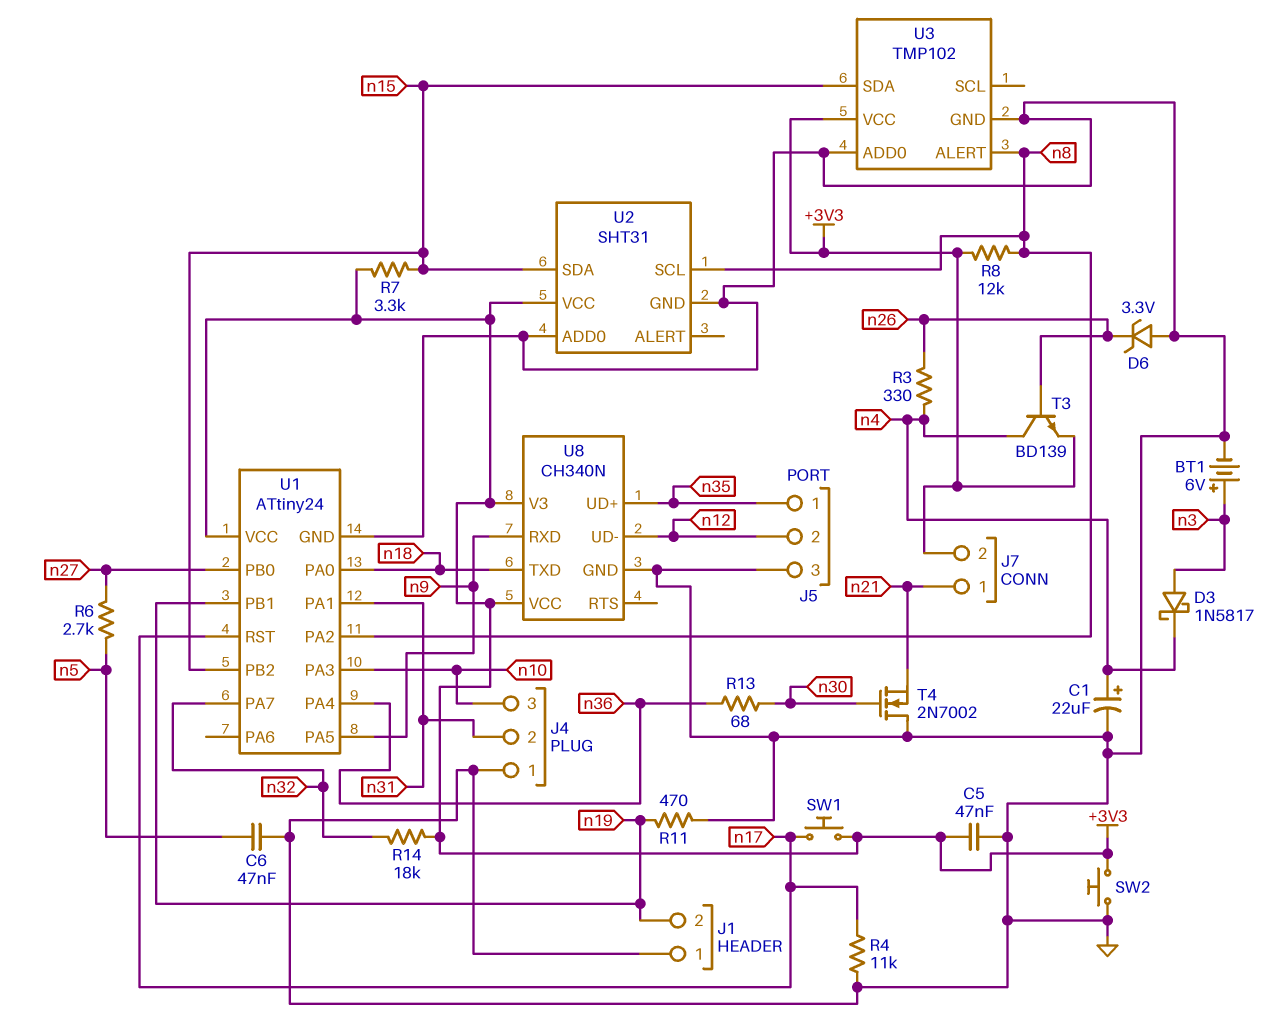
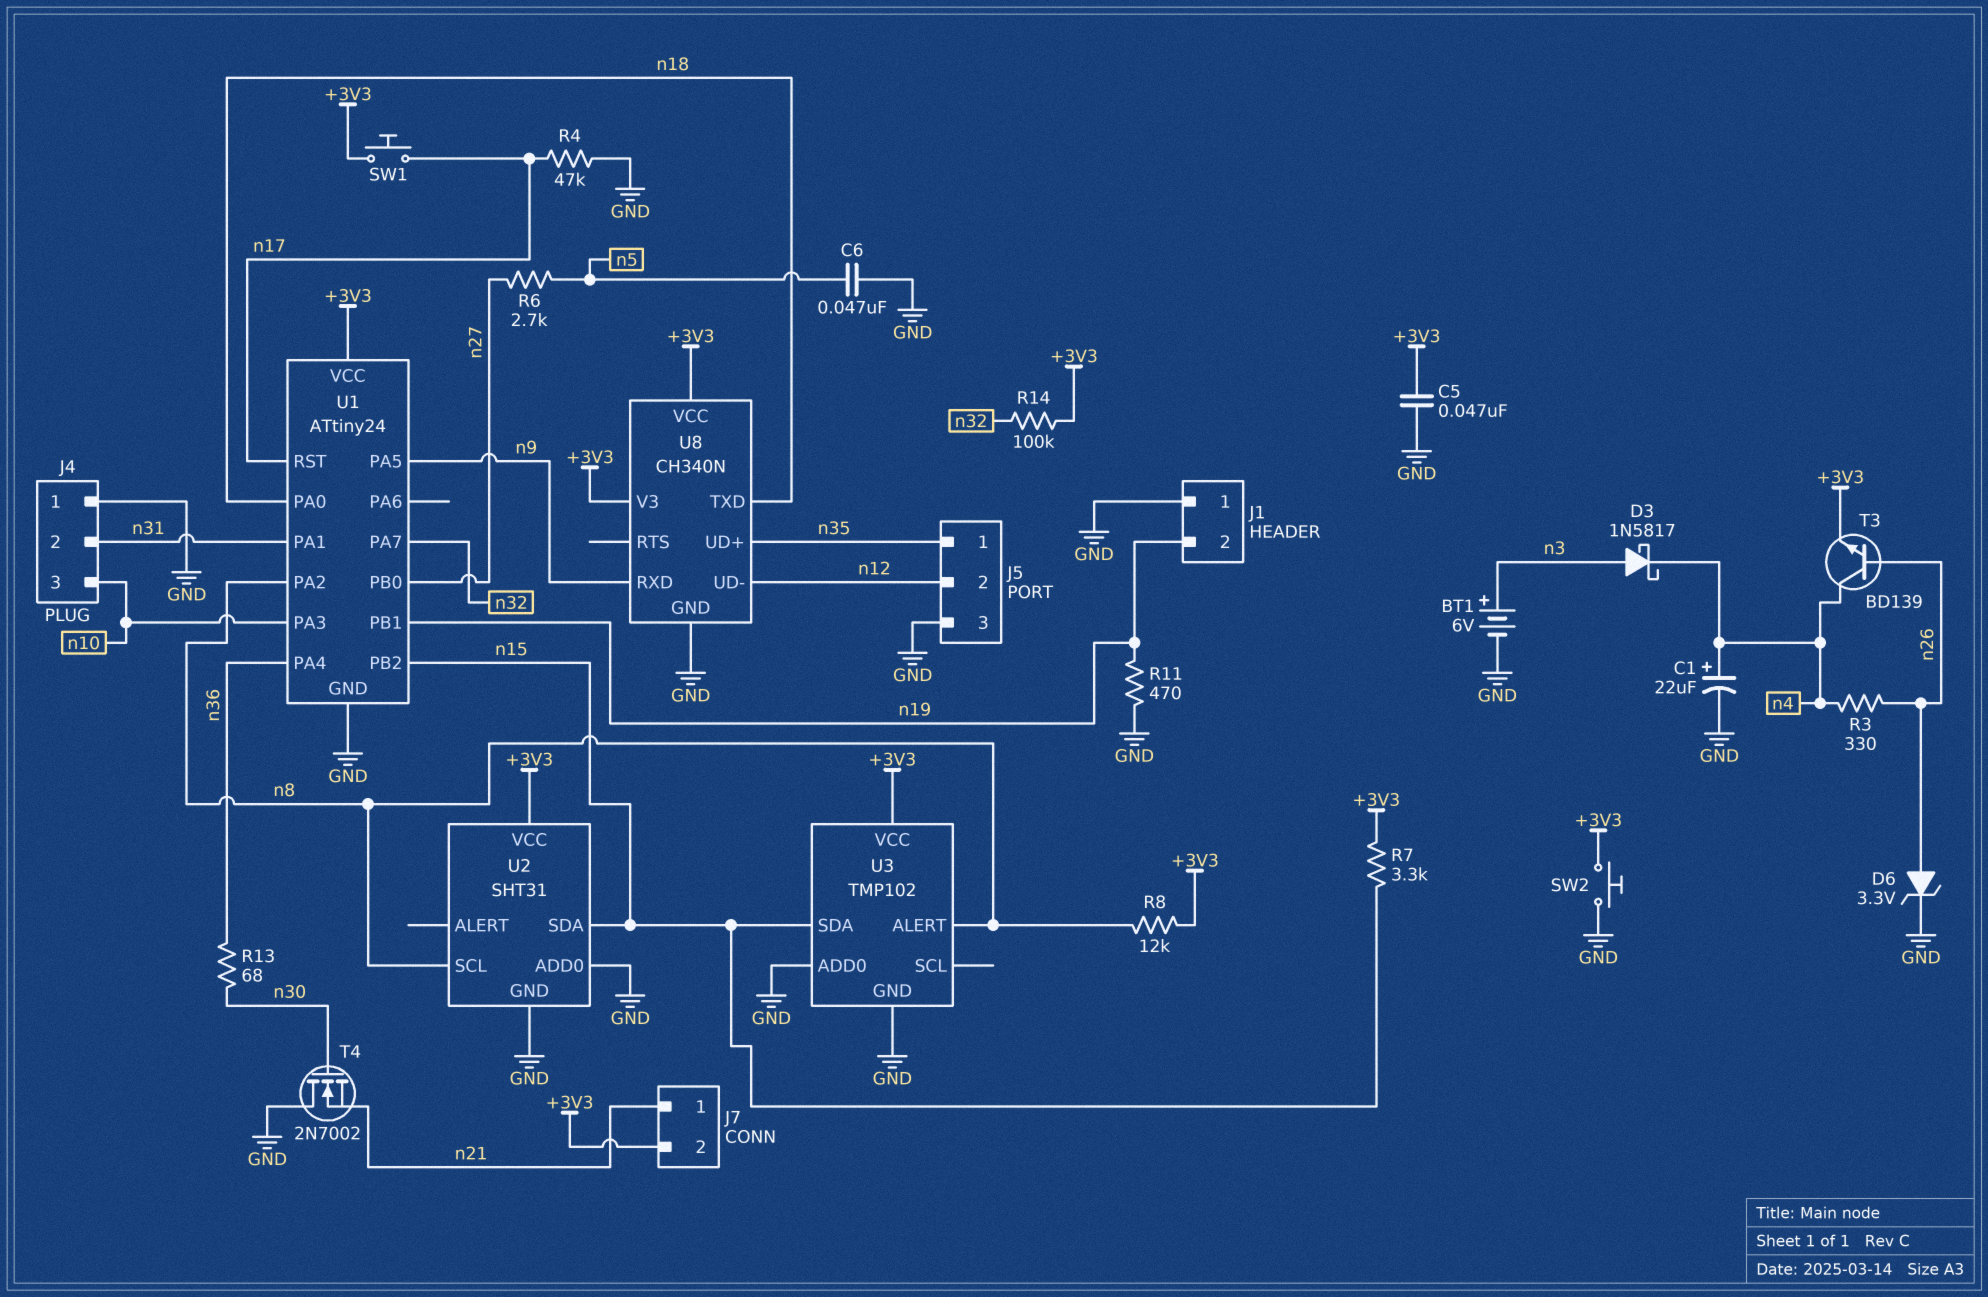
D6: zener 3.3V (A GND, K n26) -> zener 3.3V (A n26, K GND)
R4: 11k (GND, n17) -> 47k (GND, n17)
R14: 18k (+3V3, n32) -> 100k (+3V3, n32)

